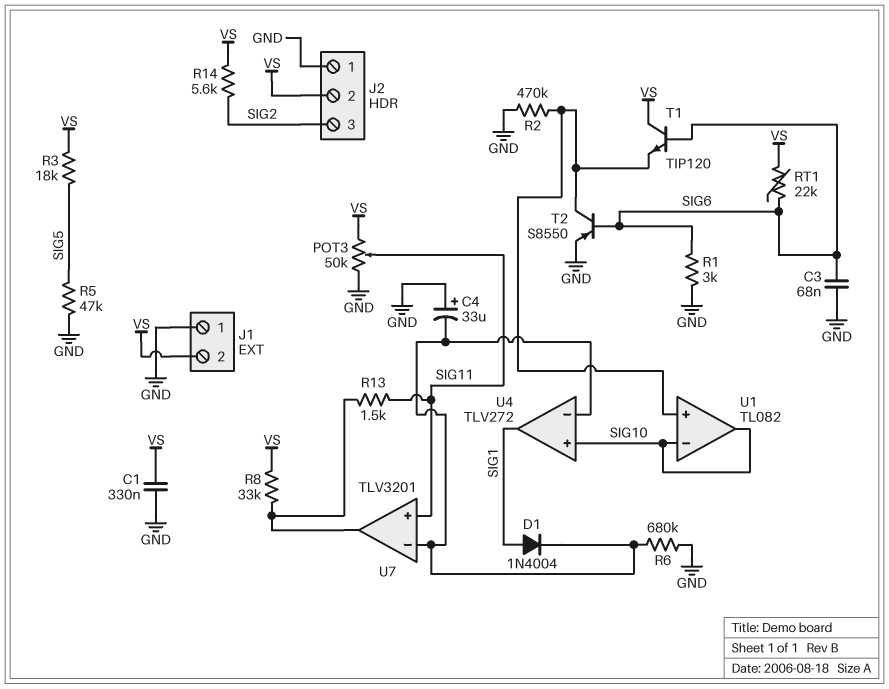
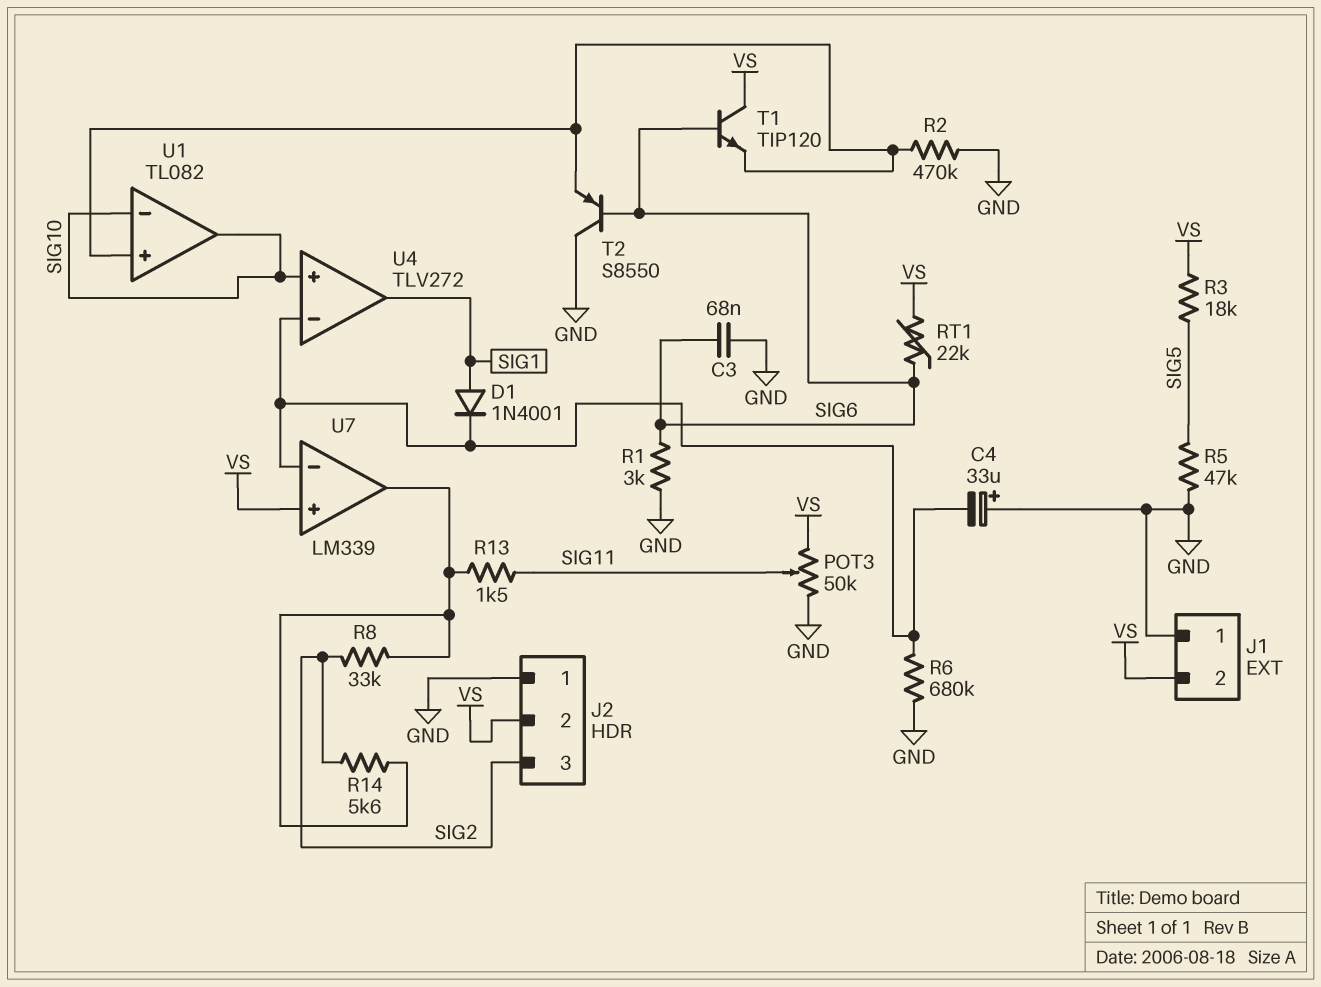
C1: 330nF (GND, VS) -> none
D1: diode 1N4004 (A SIG1, K U4/in-) -> diode 1N4001 (A SIG1, K U4/in-)
R8: 33k (U7/out, VS) -> 33k (SIG2, U7/out)
R14: 5.6k (SIG2, VS) -> 5.6k (SIG2, U7/out)
T2: PNP S8550 (B SIG6, C U1/in+, E GND) -> PNP S8550 (B SIG6, C GND, E U1/in+)
U7: TLV3201 -> LM339
U7 pin in+: SIG11 -> VS

